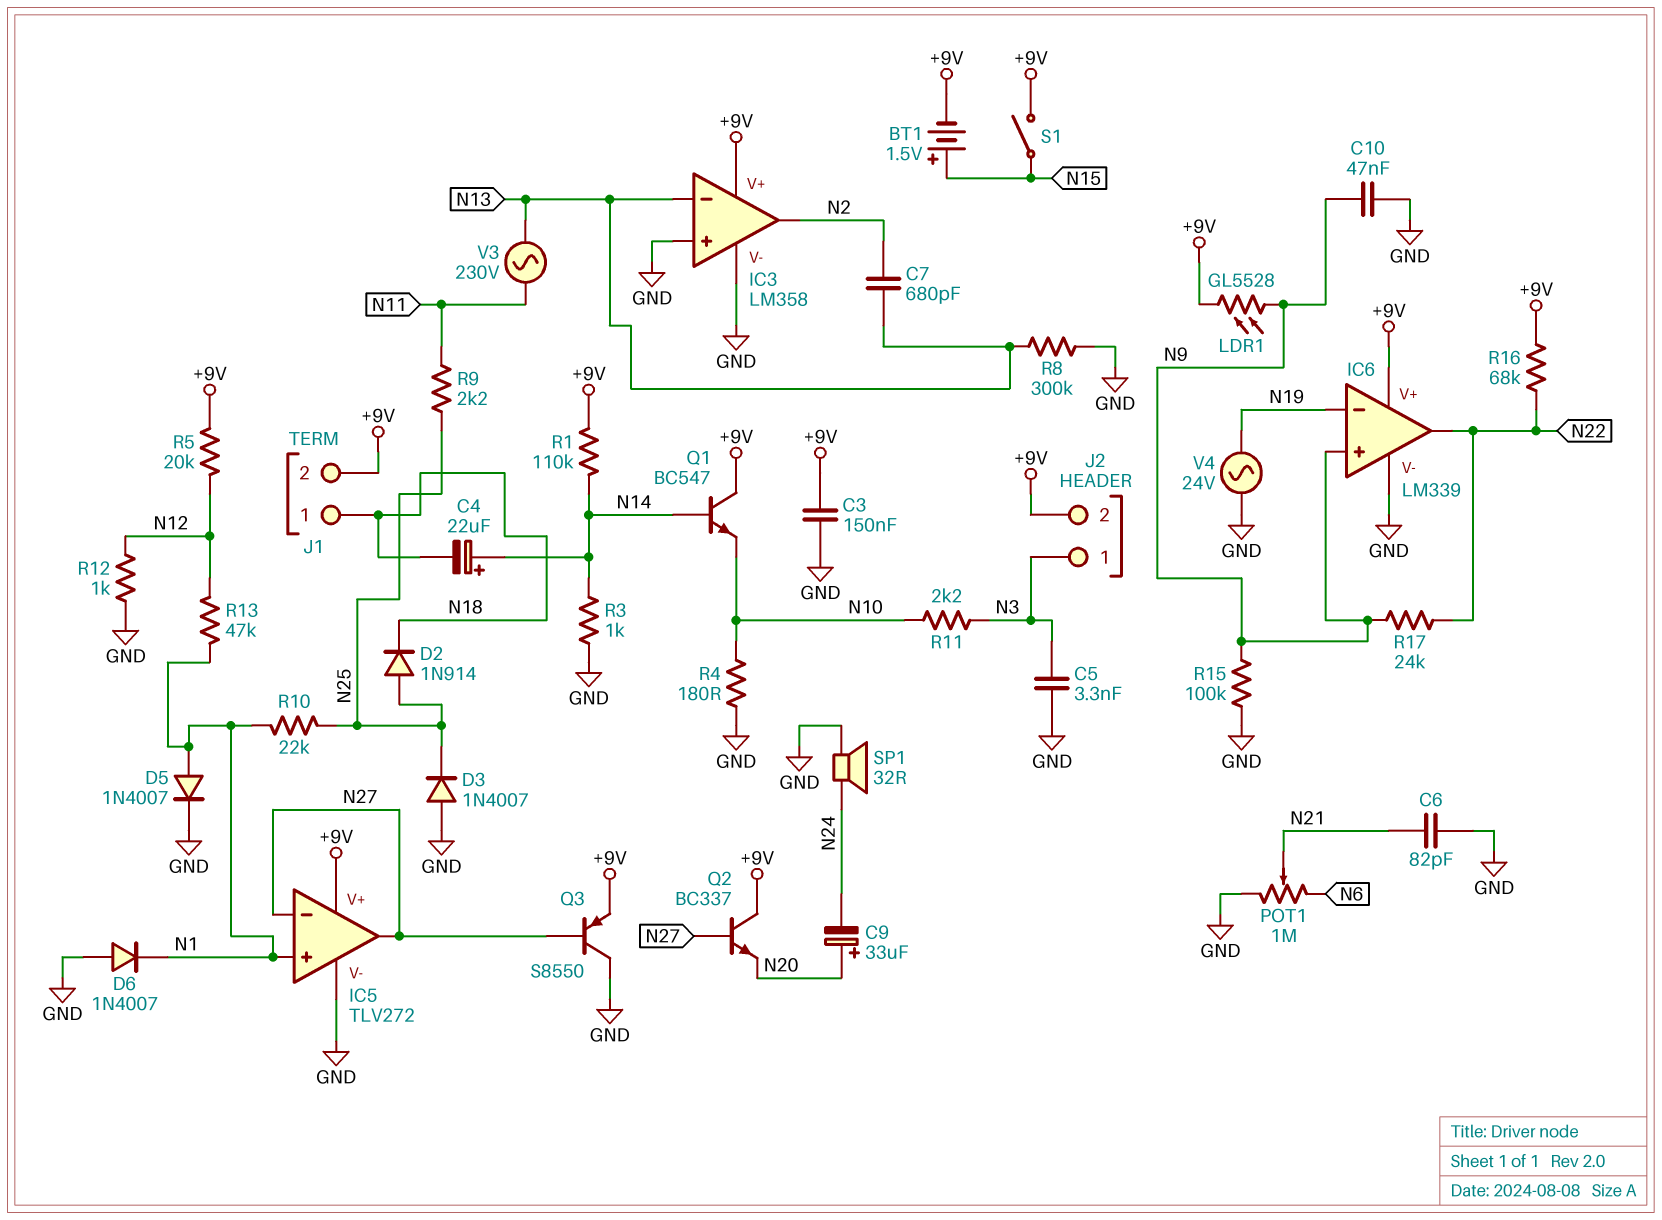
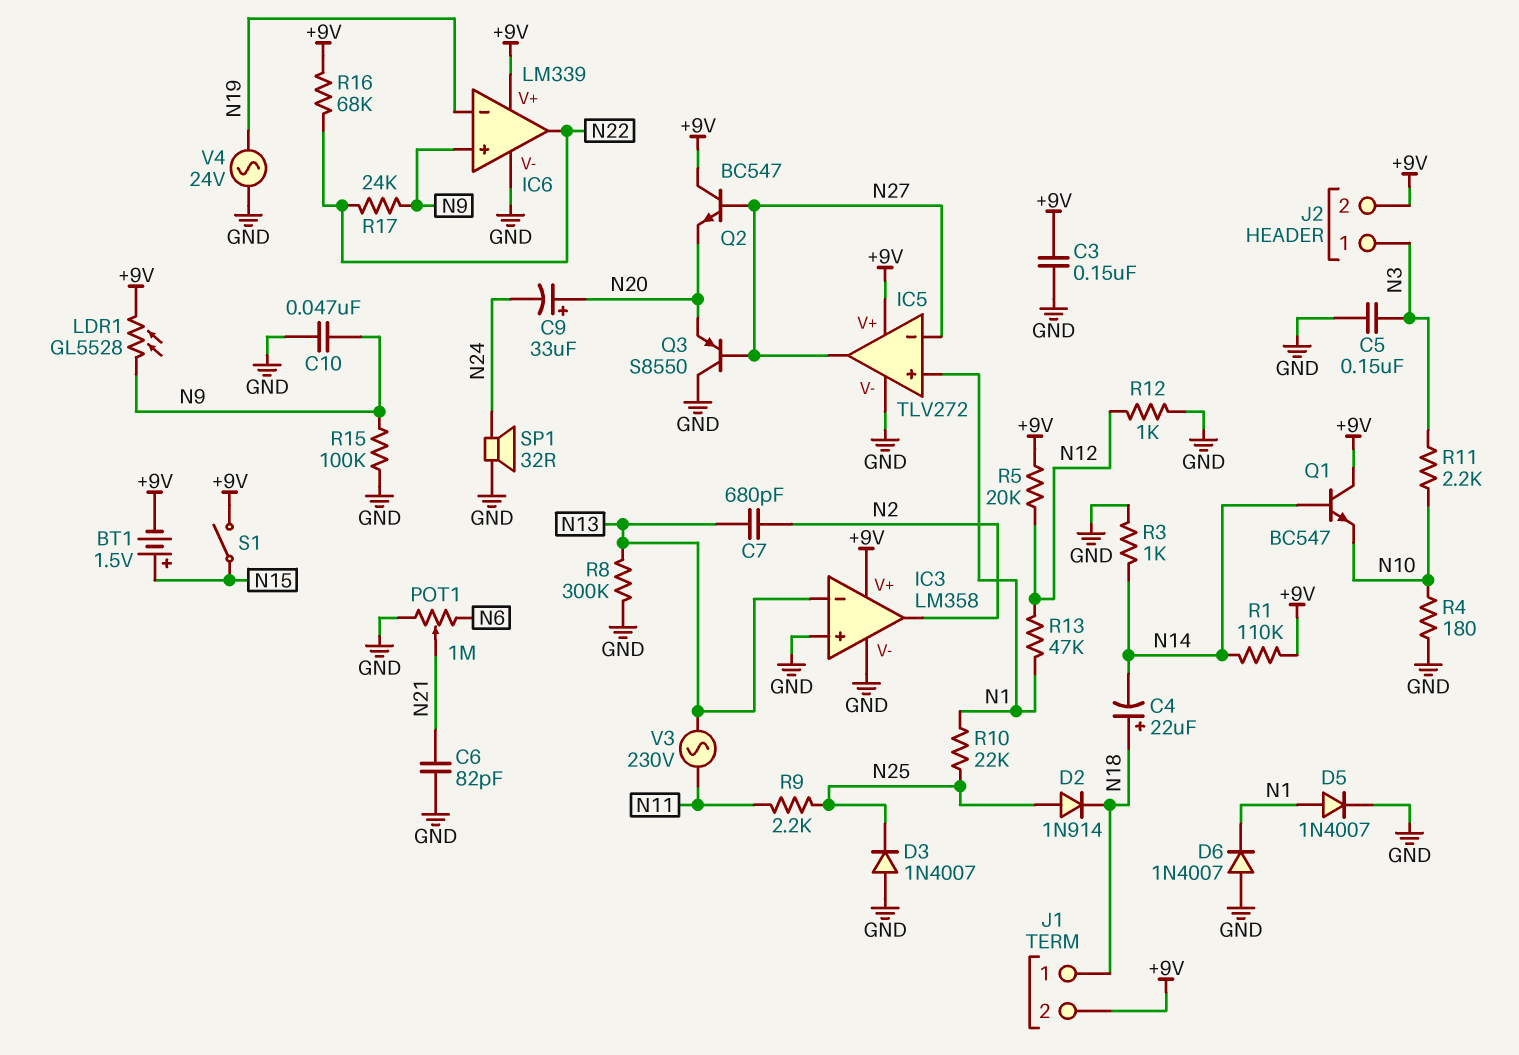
C4: 22uF (plus N14, minus N18) -> 22uF (plus N18, minus N14)
C5: 3.3nF (GND, N3) -> 150nF (GND, N3)
Q2: NPN BC337 (B N27, C +9V, E N20) -> NPN BC547 (B N27, C +9V, E N20)
Q3: PNP S8550 (B N27, C GND, E +9V) -> PNP S8550 (B N27, C GND, E N20)

